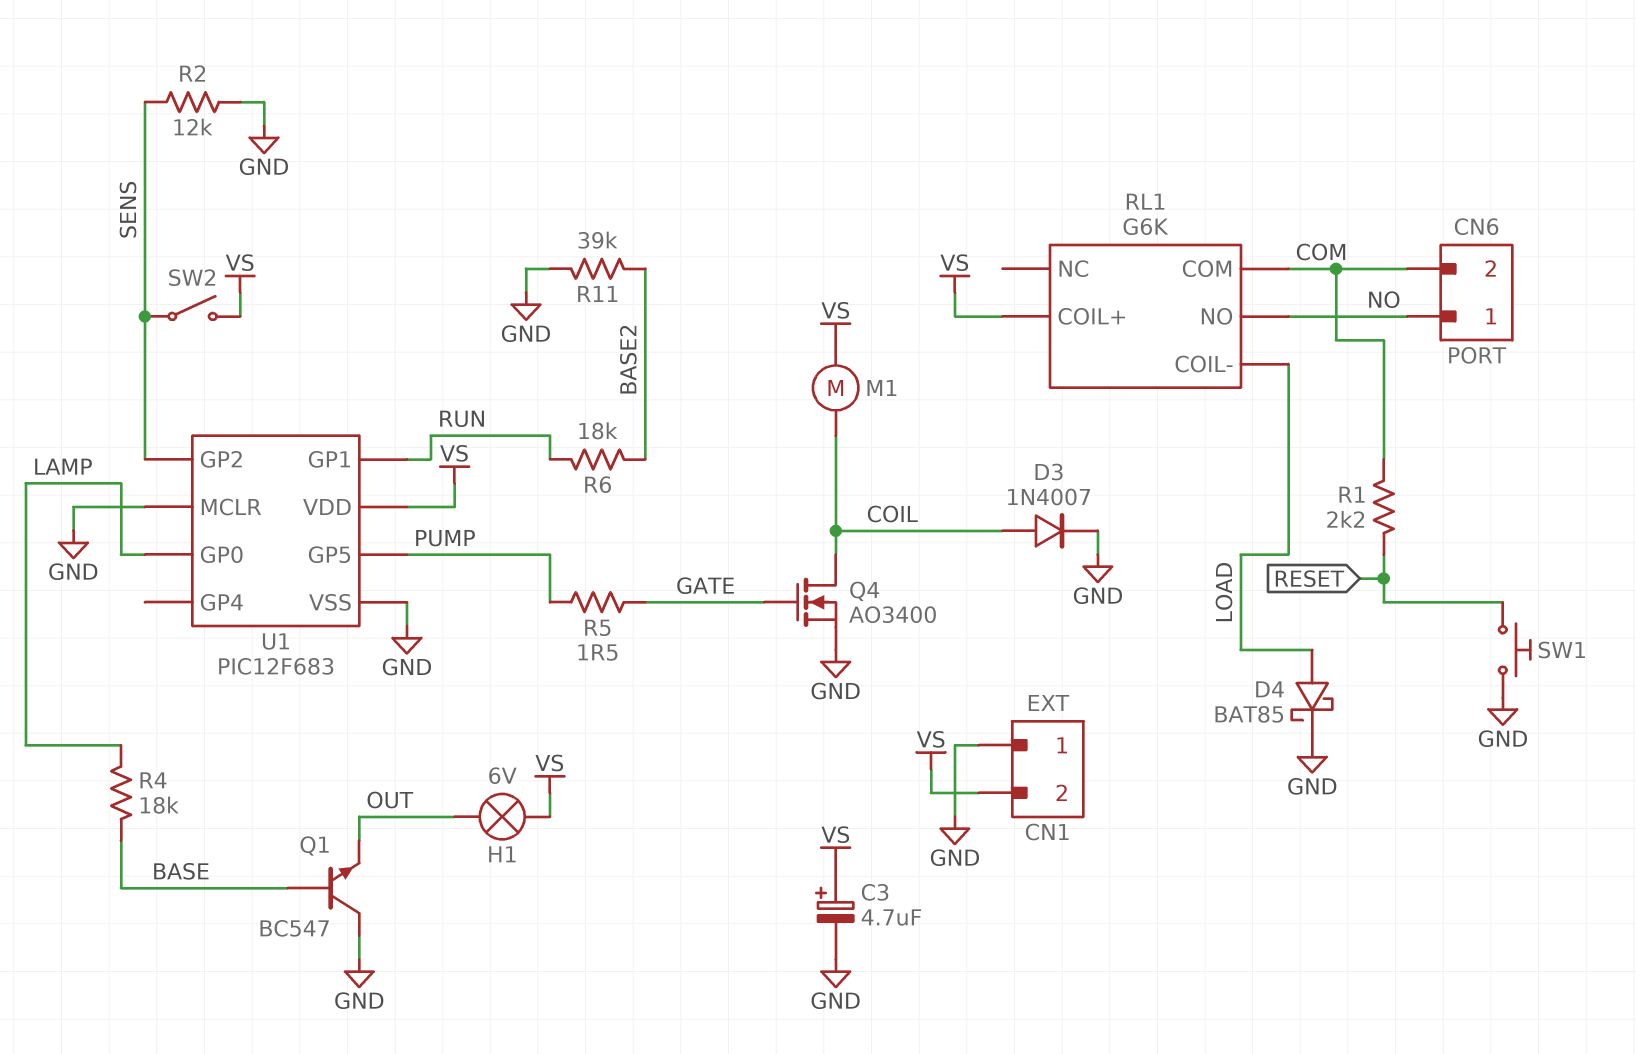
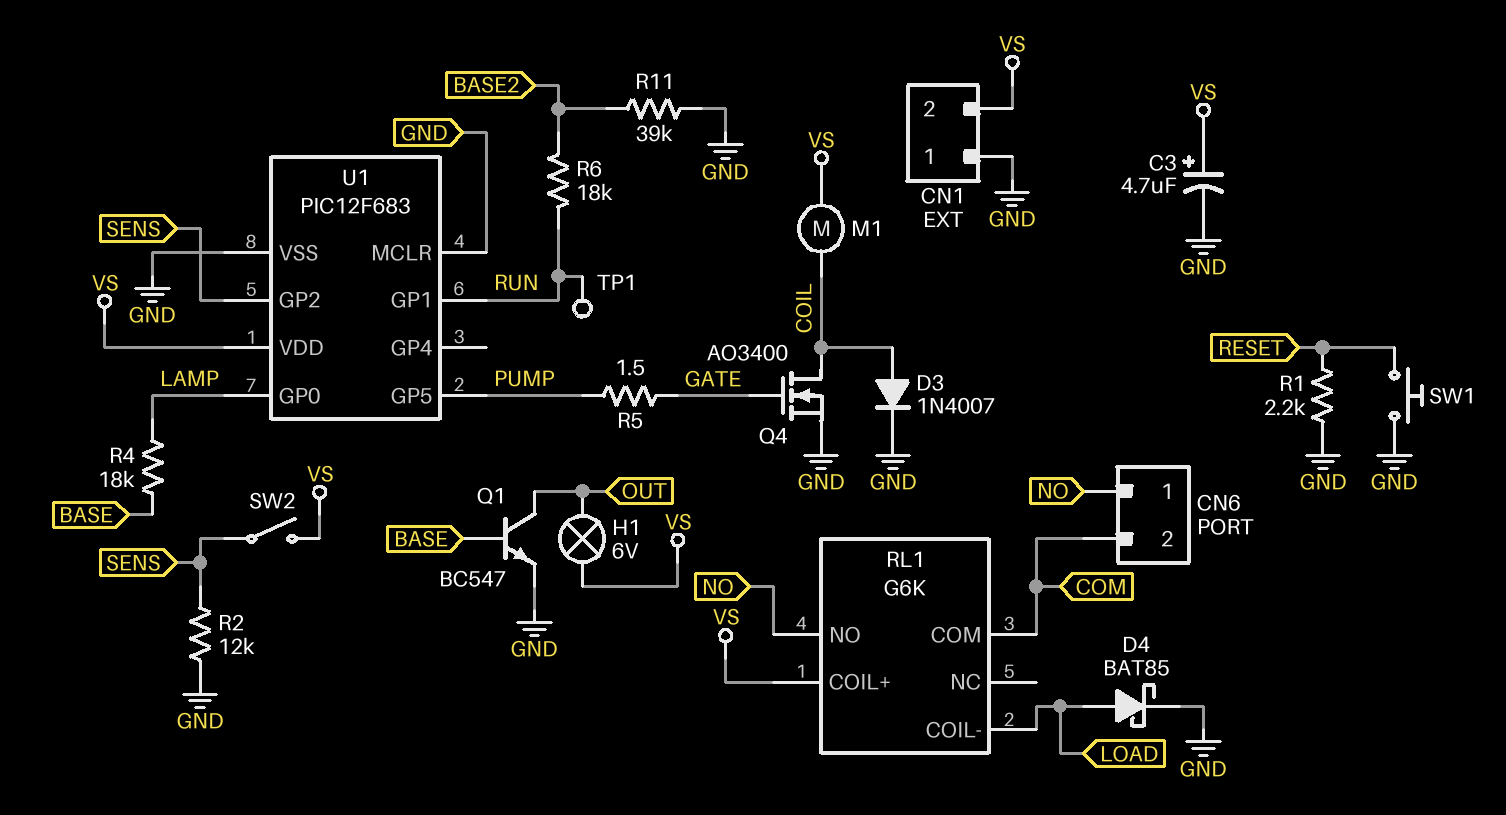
Q1: NPN BC547 (B BASE, C GND, E OUT) -> NPN BC547 (B BASE, C OUT, E GND)
R1: 2.2k (COM, RESET) -> 2.2k (GND, RESET)
TP1: none -> test point (RUN)

